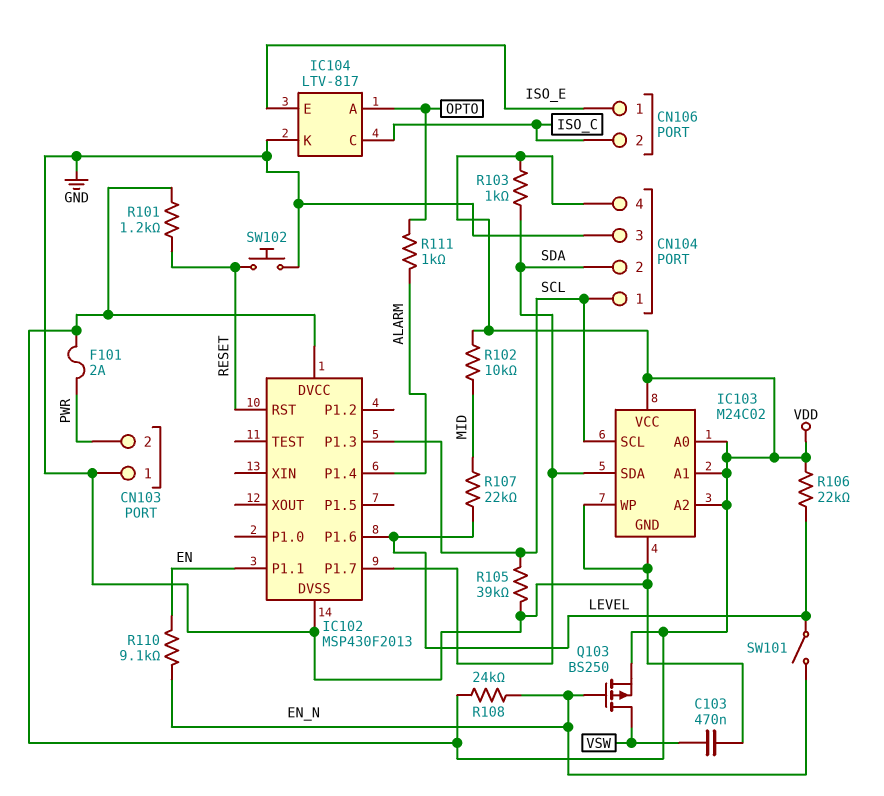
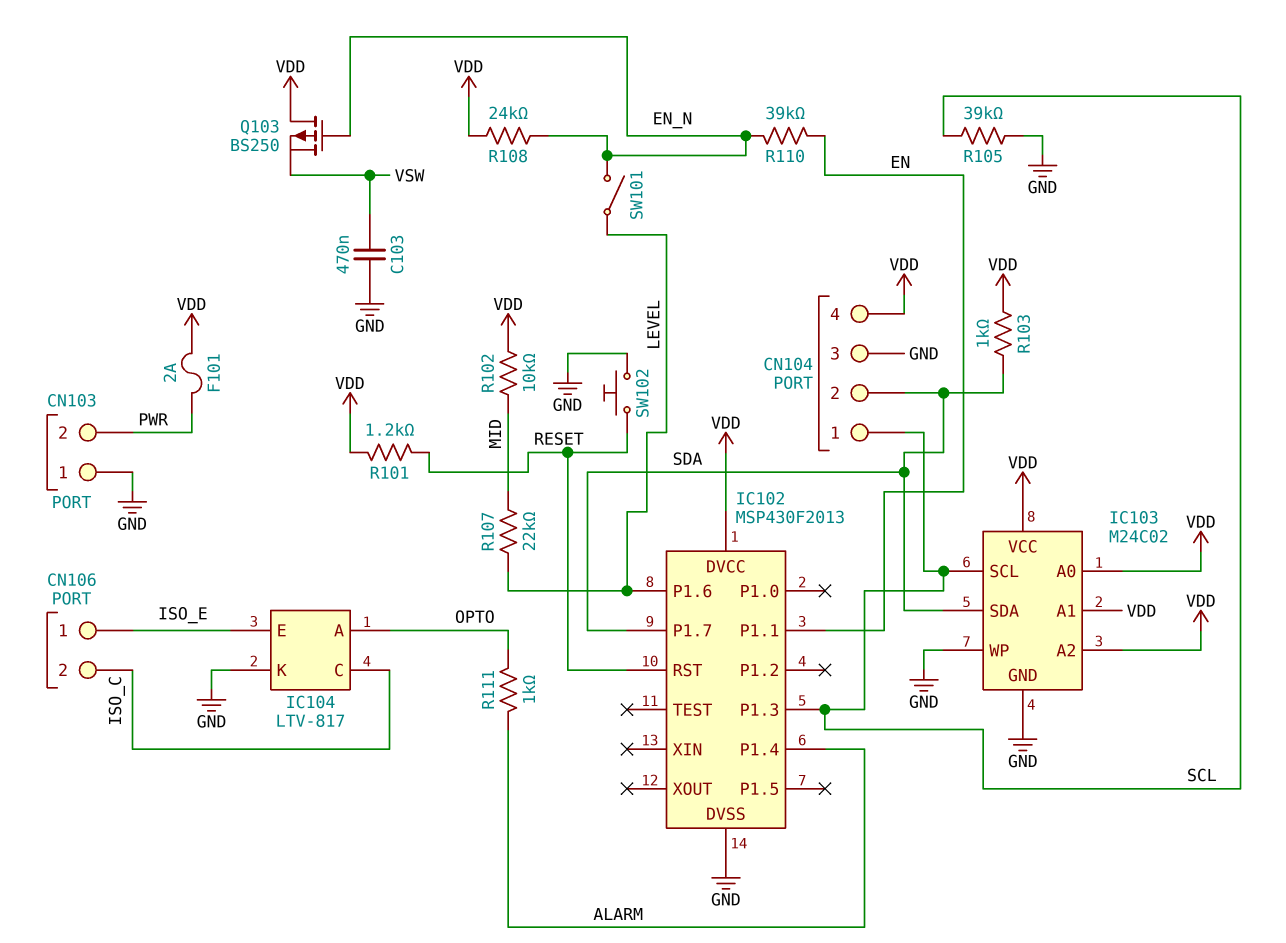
Q103: PMOS BS250 (G EN_N, D VSW, S VDD) -> PMOS BS250 (G EN_N, D VDD, S VSW)
R106: 22k (LEVEL, VDD) -> none
R110: 9.1k (EN, EN_N) -> 39k (EN, EN_N)

